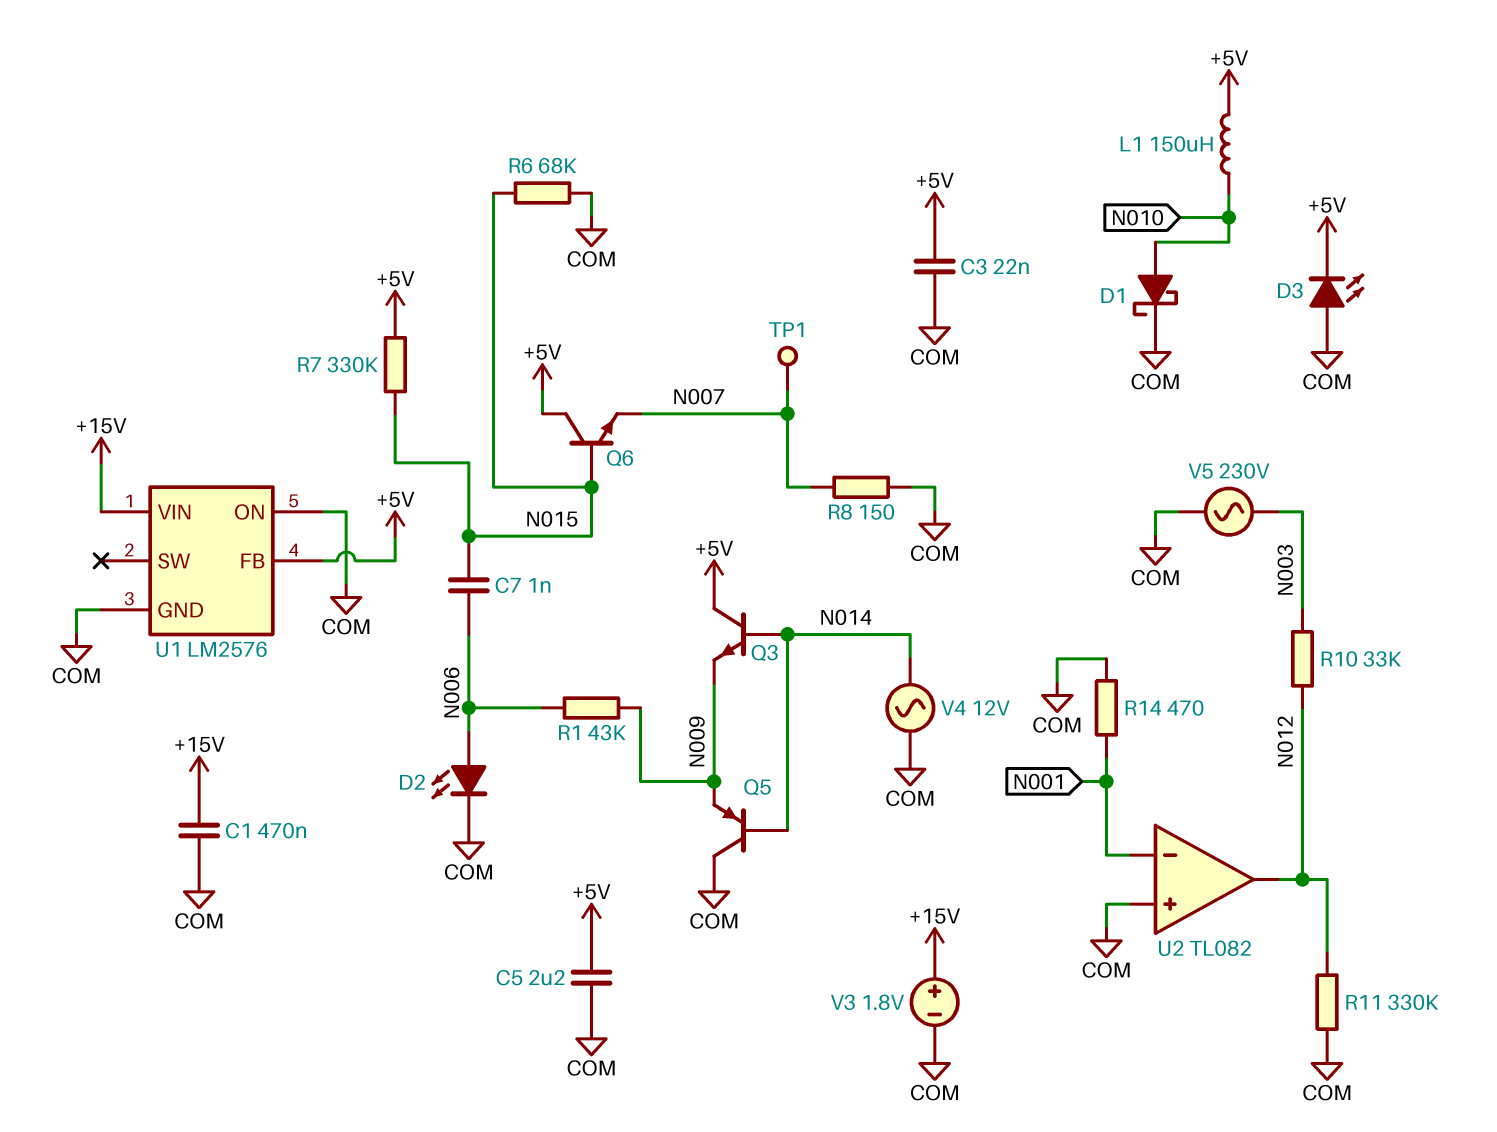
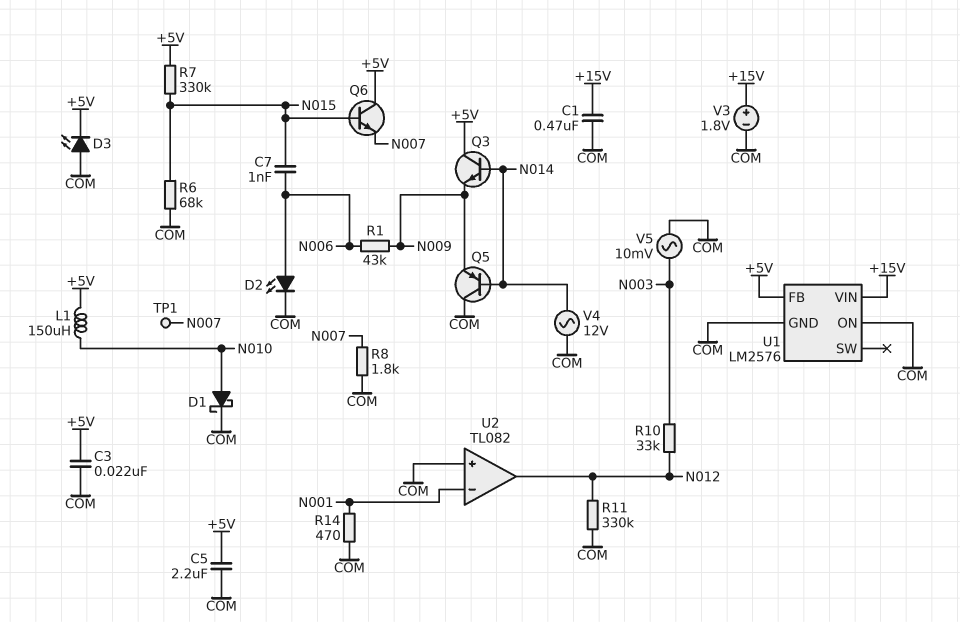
R8: 150 (COM, N007) -> 1.8k (COM, N007)
V5: AC 230V (COM, N003) -> AC 10mV (COM, N003)

